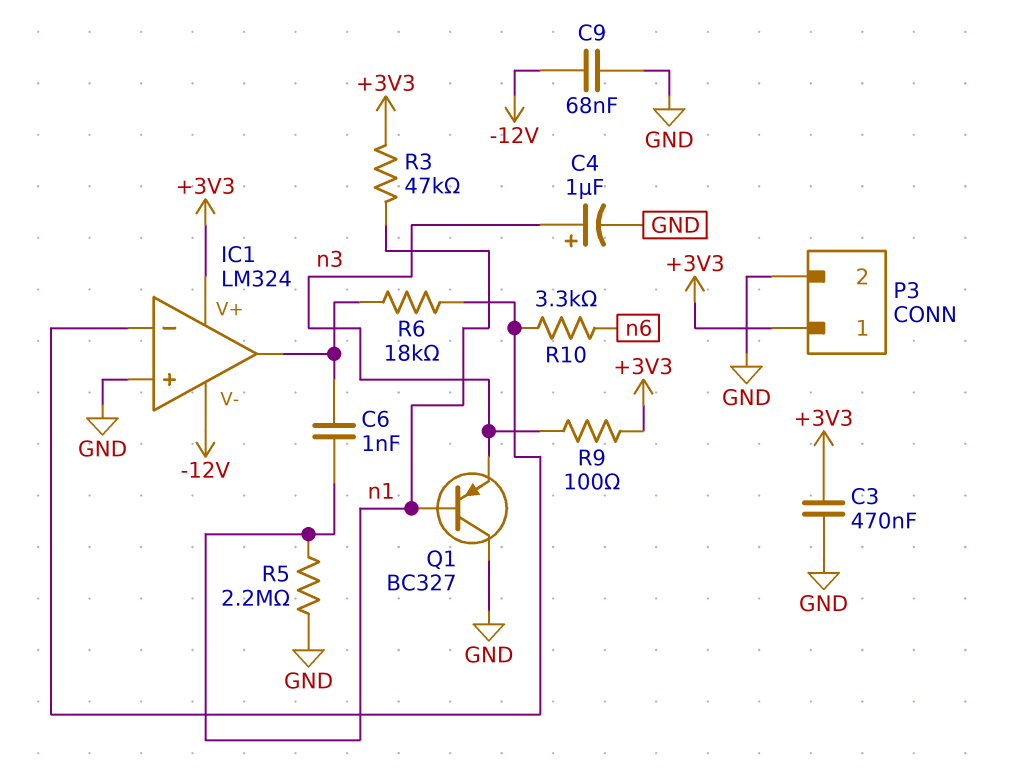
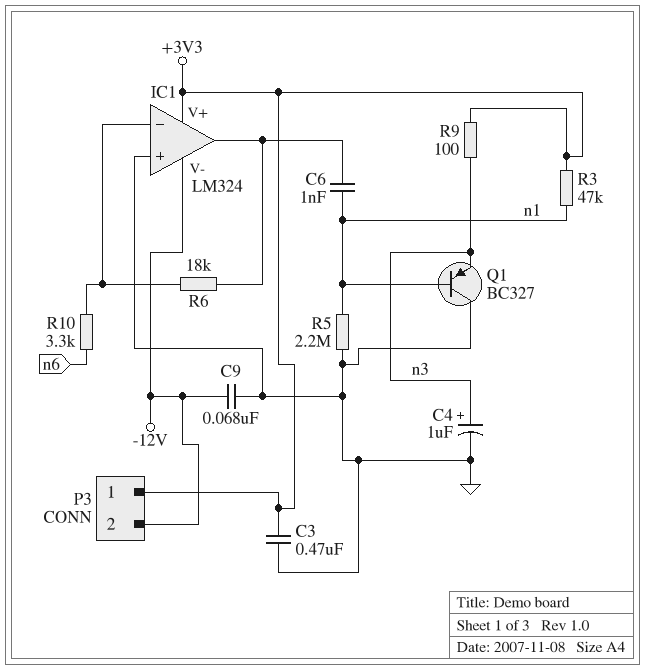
P3 pin 2: GND -> -12V

